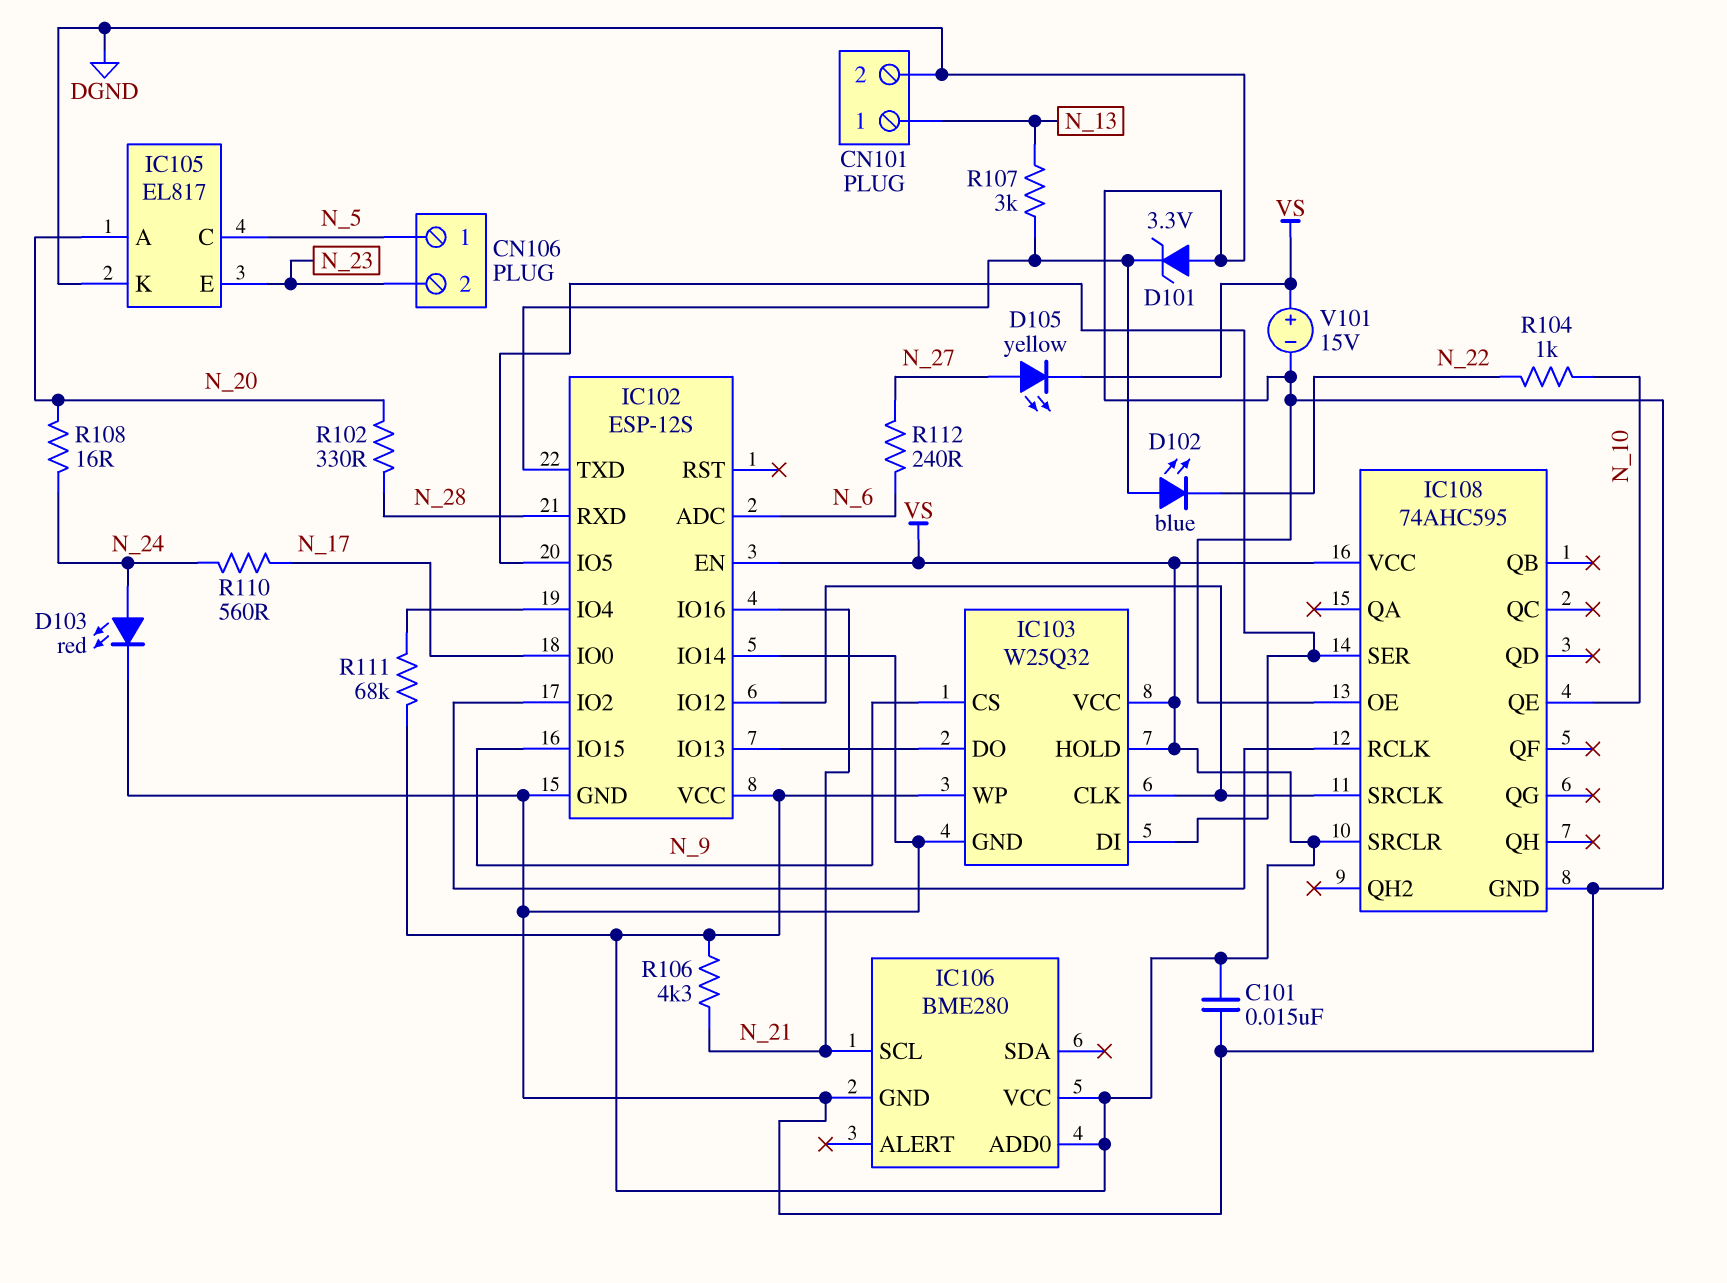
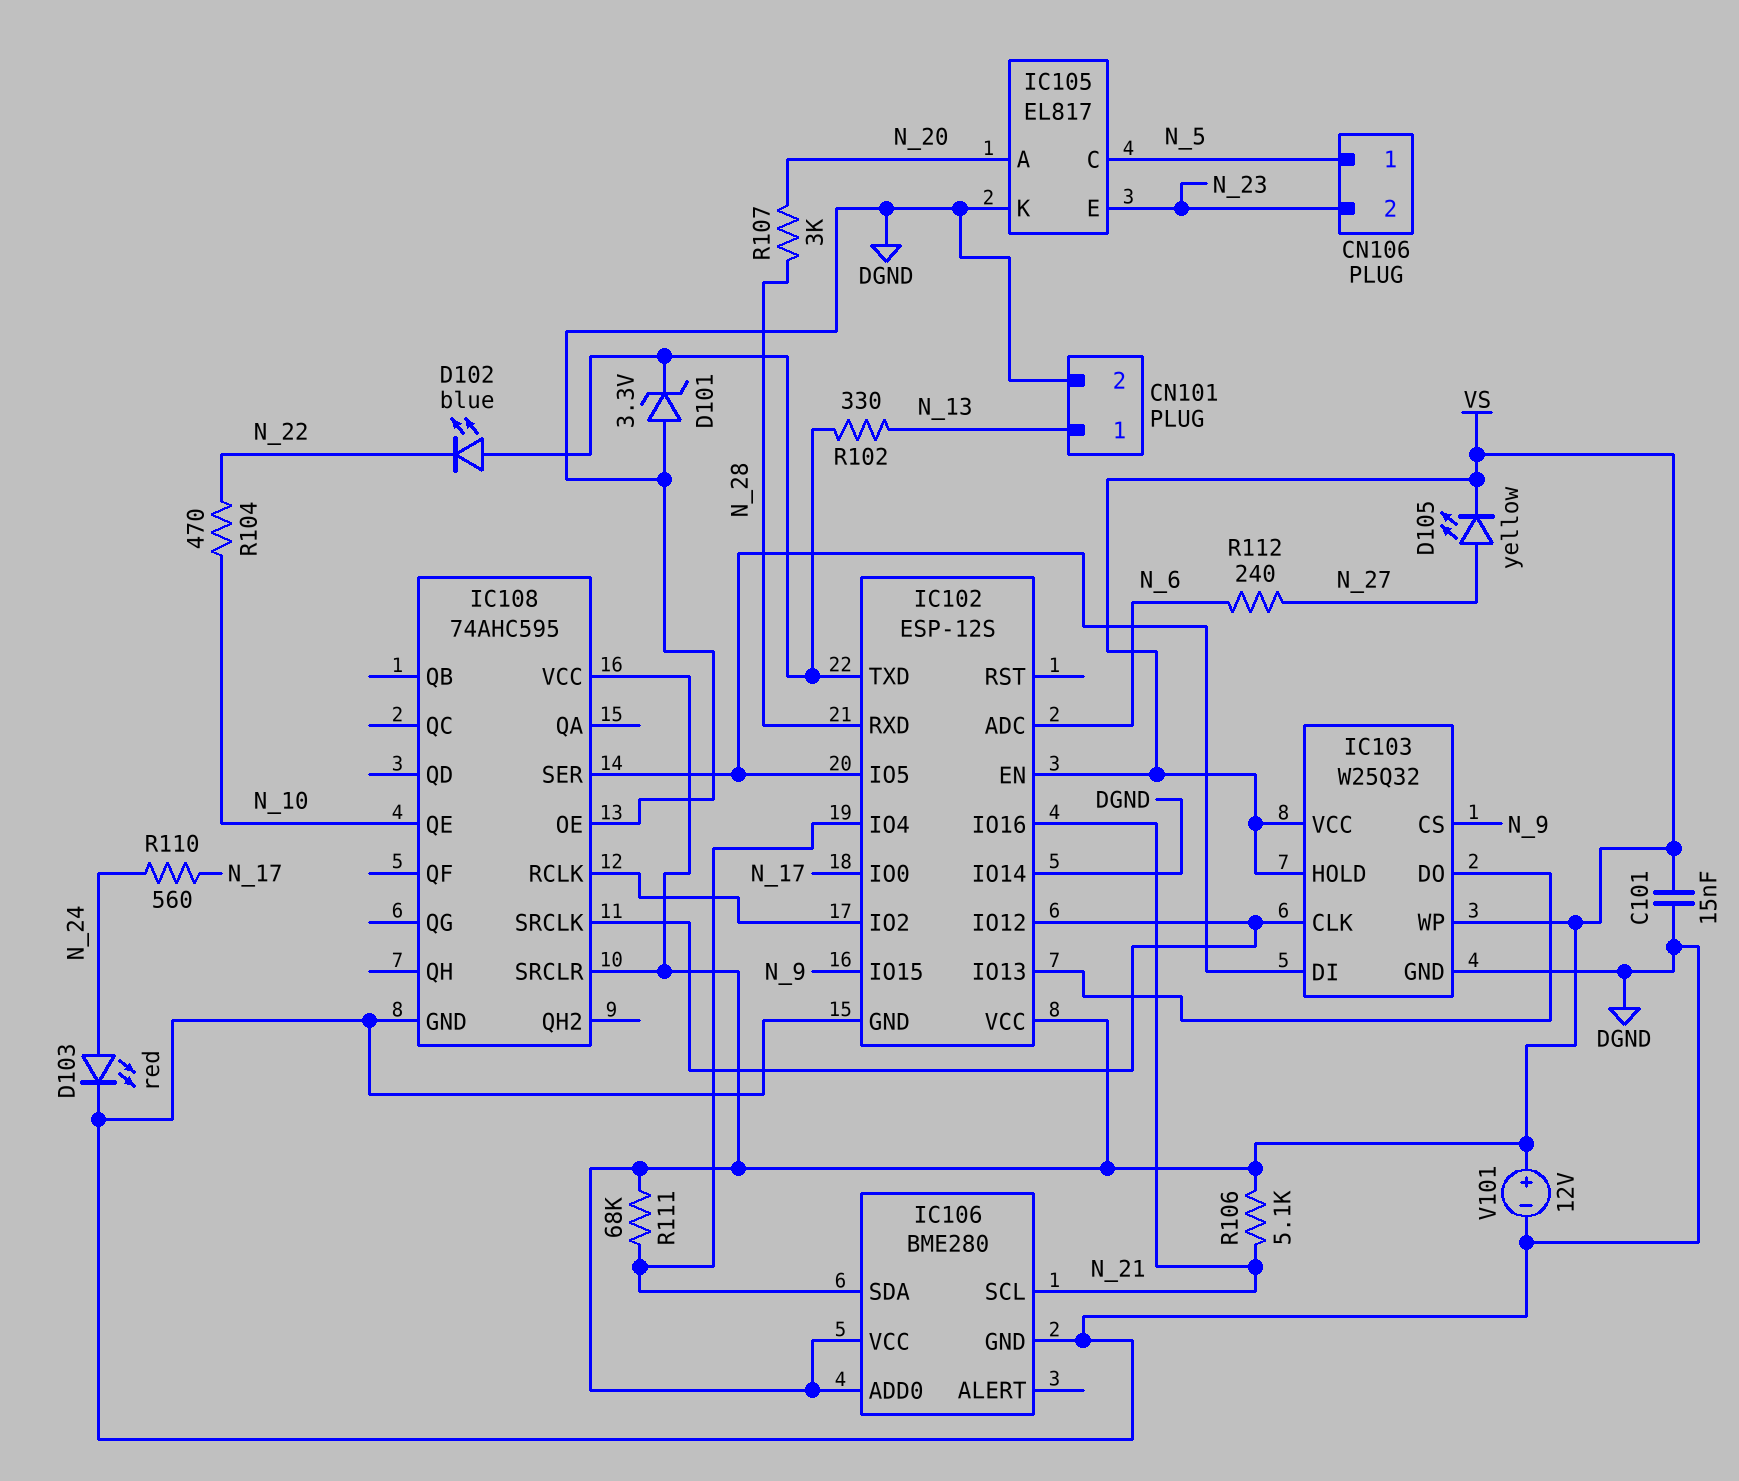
IC106 pin SDA: none -> IC102/IO4
R102: 330 (N_20, N_28) -> 330 (IC102/TXD, N_13)
R104: 1k (N_10, N_22) -> 470 (N_10, N_22)
R106: 4.3k (N_21, VS) -> 5.1k (N_21, VS)
R107: 3k (IC102/TXD, N_13) -> 3k (N_20, N_28)
R108: 16 (N_20, N_24) -> none
V101: 15V (plus VS, minus DGND) -> 12V (plus VS, minus DGND)

